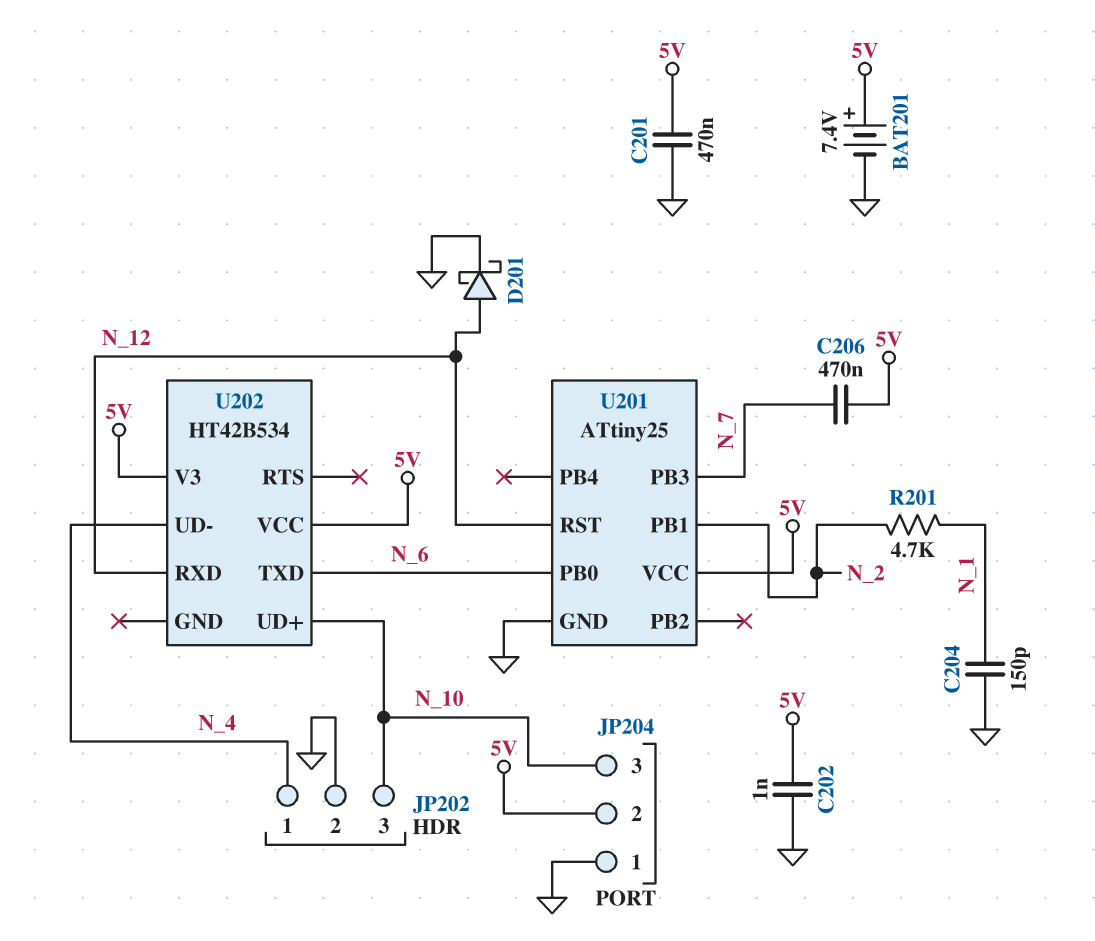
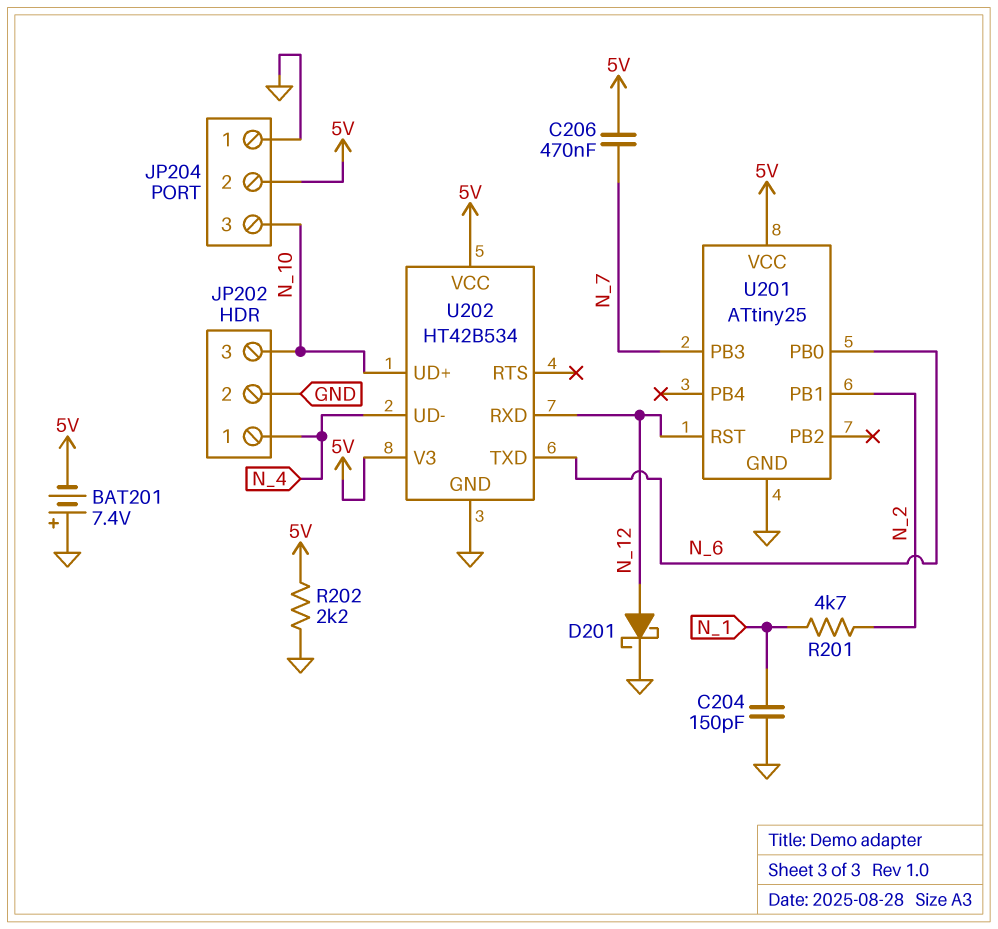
BAT201: 7.4V (plus 5V, minus GND) -> 7.4V (plus GND, minus 5V)
C201: 470nF (5V, GND) -> none
C202: 1nF (5V, GND) -> none
R202: none -> 2.2k (5V, GND)
U202 pin GND: none -> GND

